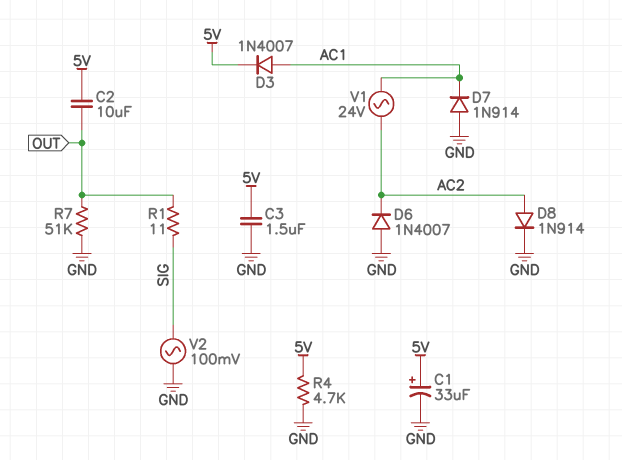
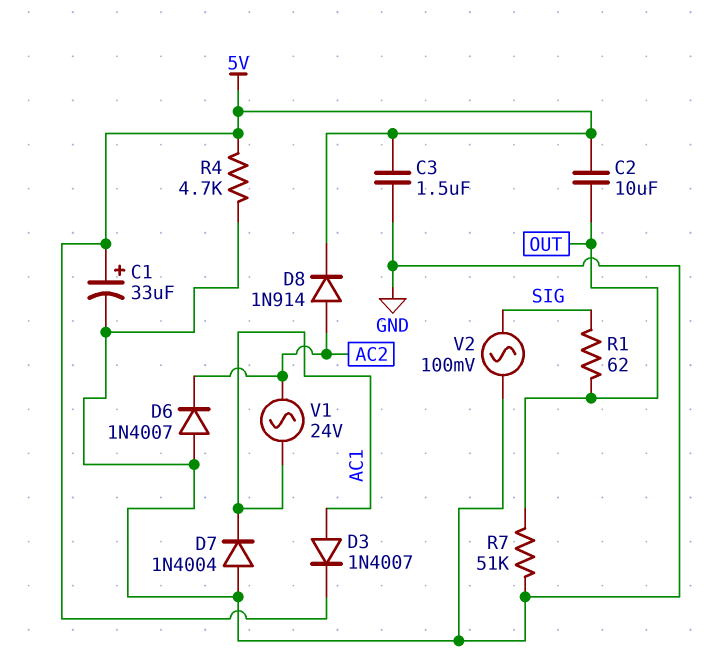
D7: diode 1N914 (A GND, K AC1) -> diode 1N4004 (A GND, K AC1)
D8: diode 1N914 (A AC2, K GND) -> diode 1N914 (A AC2, K 5V)
R1: 11 (OUT, SIG) -> 62 (OUT, SIG)

